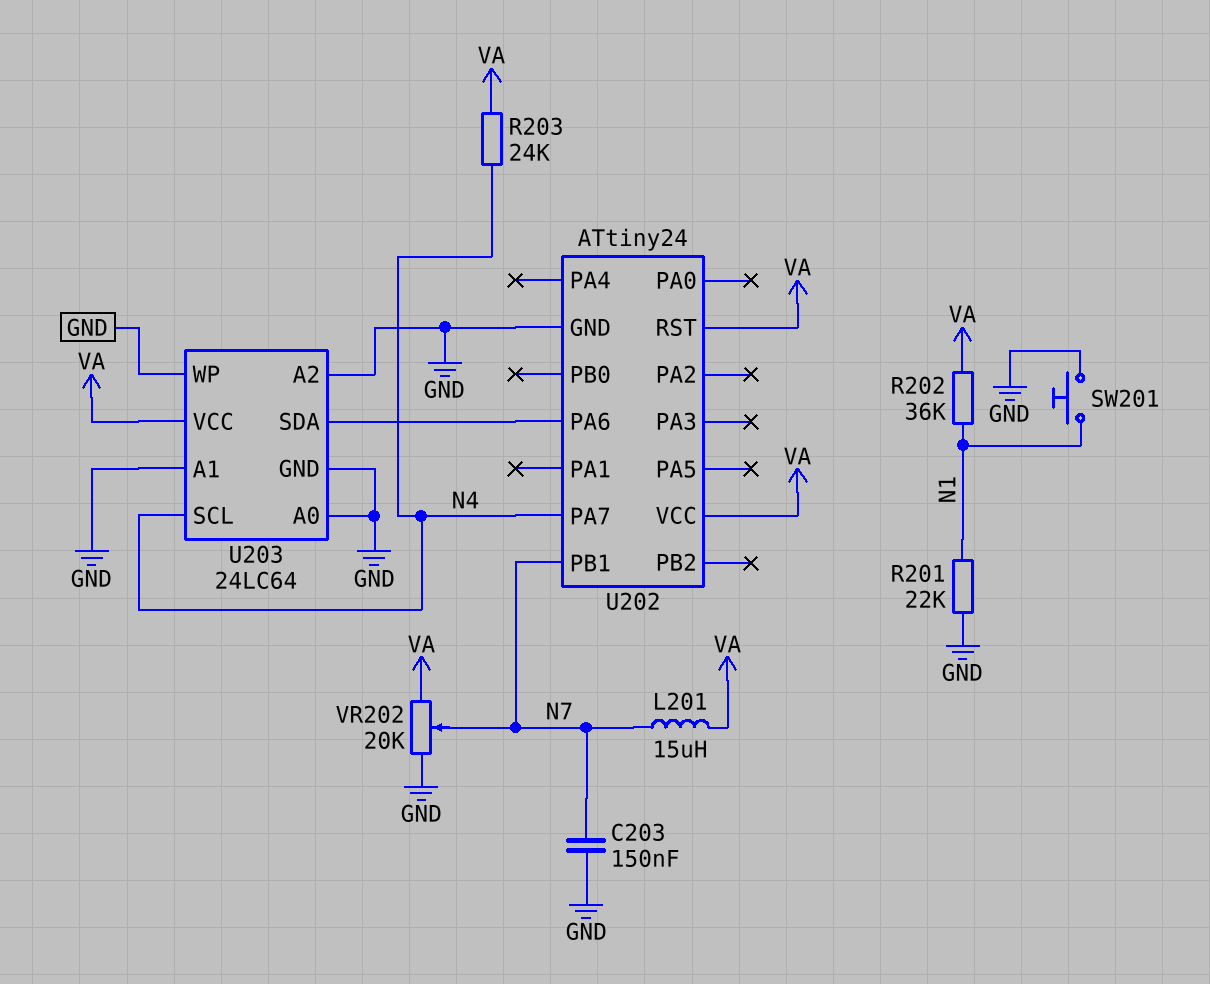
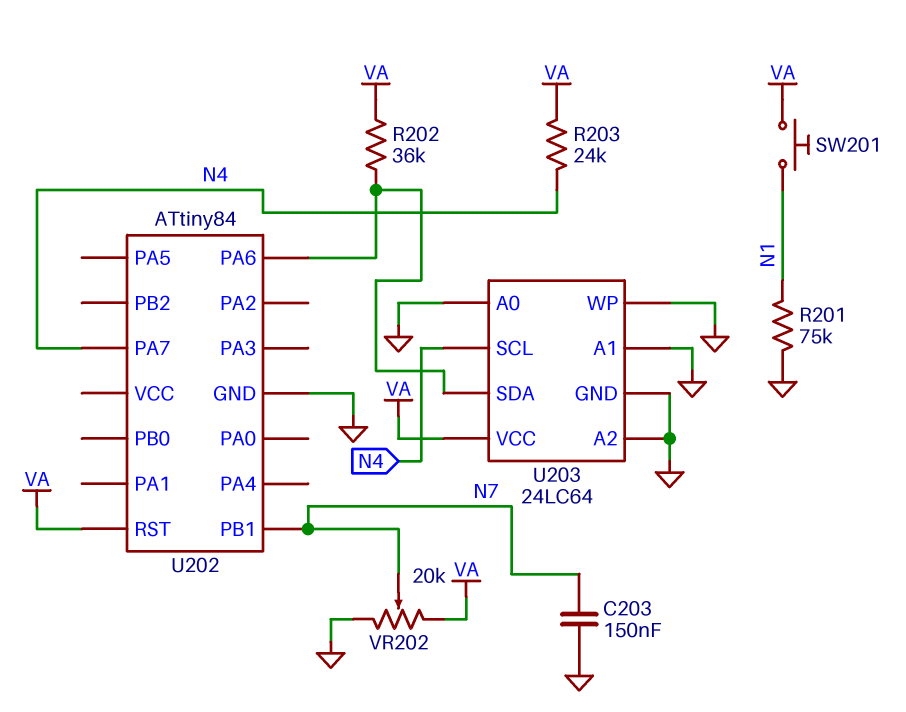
L201: 15uH (N7, VA) -> none
R201: 22k (GND, N1) -> 75k (GND, N1)
R202: 36k (N1, VA) -> 36k (U202/PA6, VA)
SW201: button (GND, N1) -> button (N1, VA)
U202: ATtiny24 -> ATtiny84
U202 pin VCC: VA -> none

